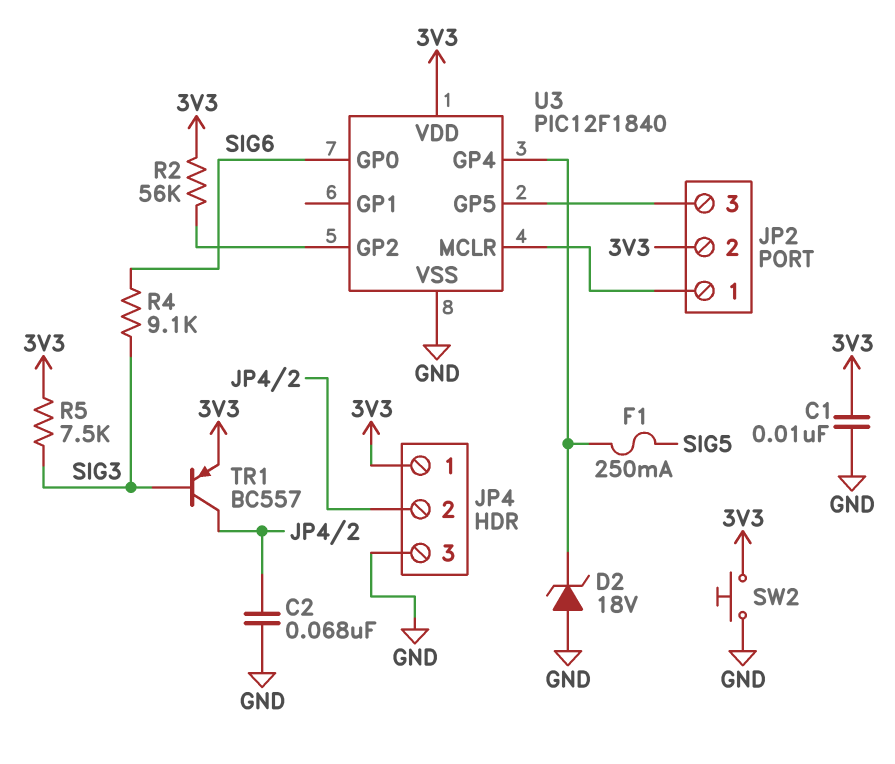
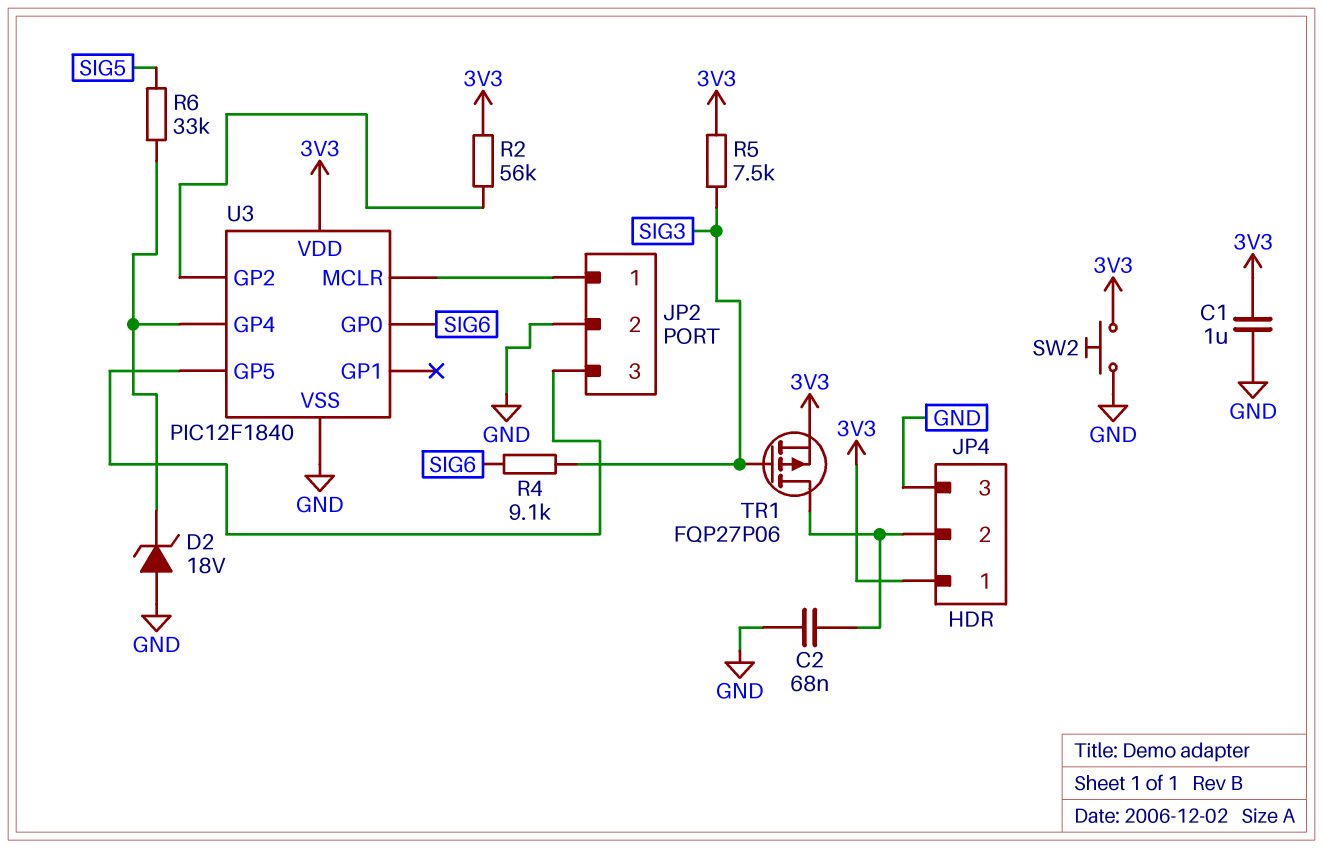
C1: 10nF (3V3, GND) -> 1uF (3V3, GND)
F1: 250mA (SIG5, U3/GP4) -> none
JP2 pin 2: 3V3 -> GND
R6: none -> 33k (SIG5, U3/GP4)
TR1: PNP BC557 (B SIG3, C JP4/2, E 3V3) -> PMOS FQP27P06 (G SIG3, D JP4/2, S 3V3)

